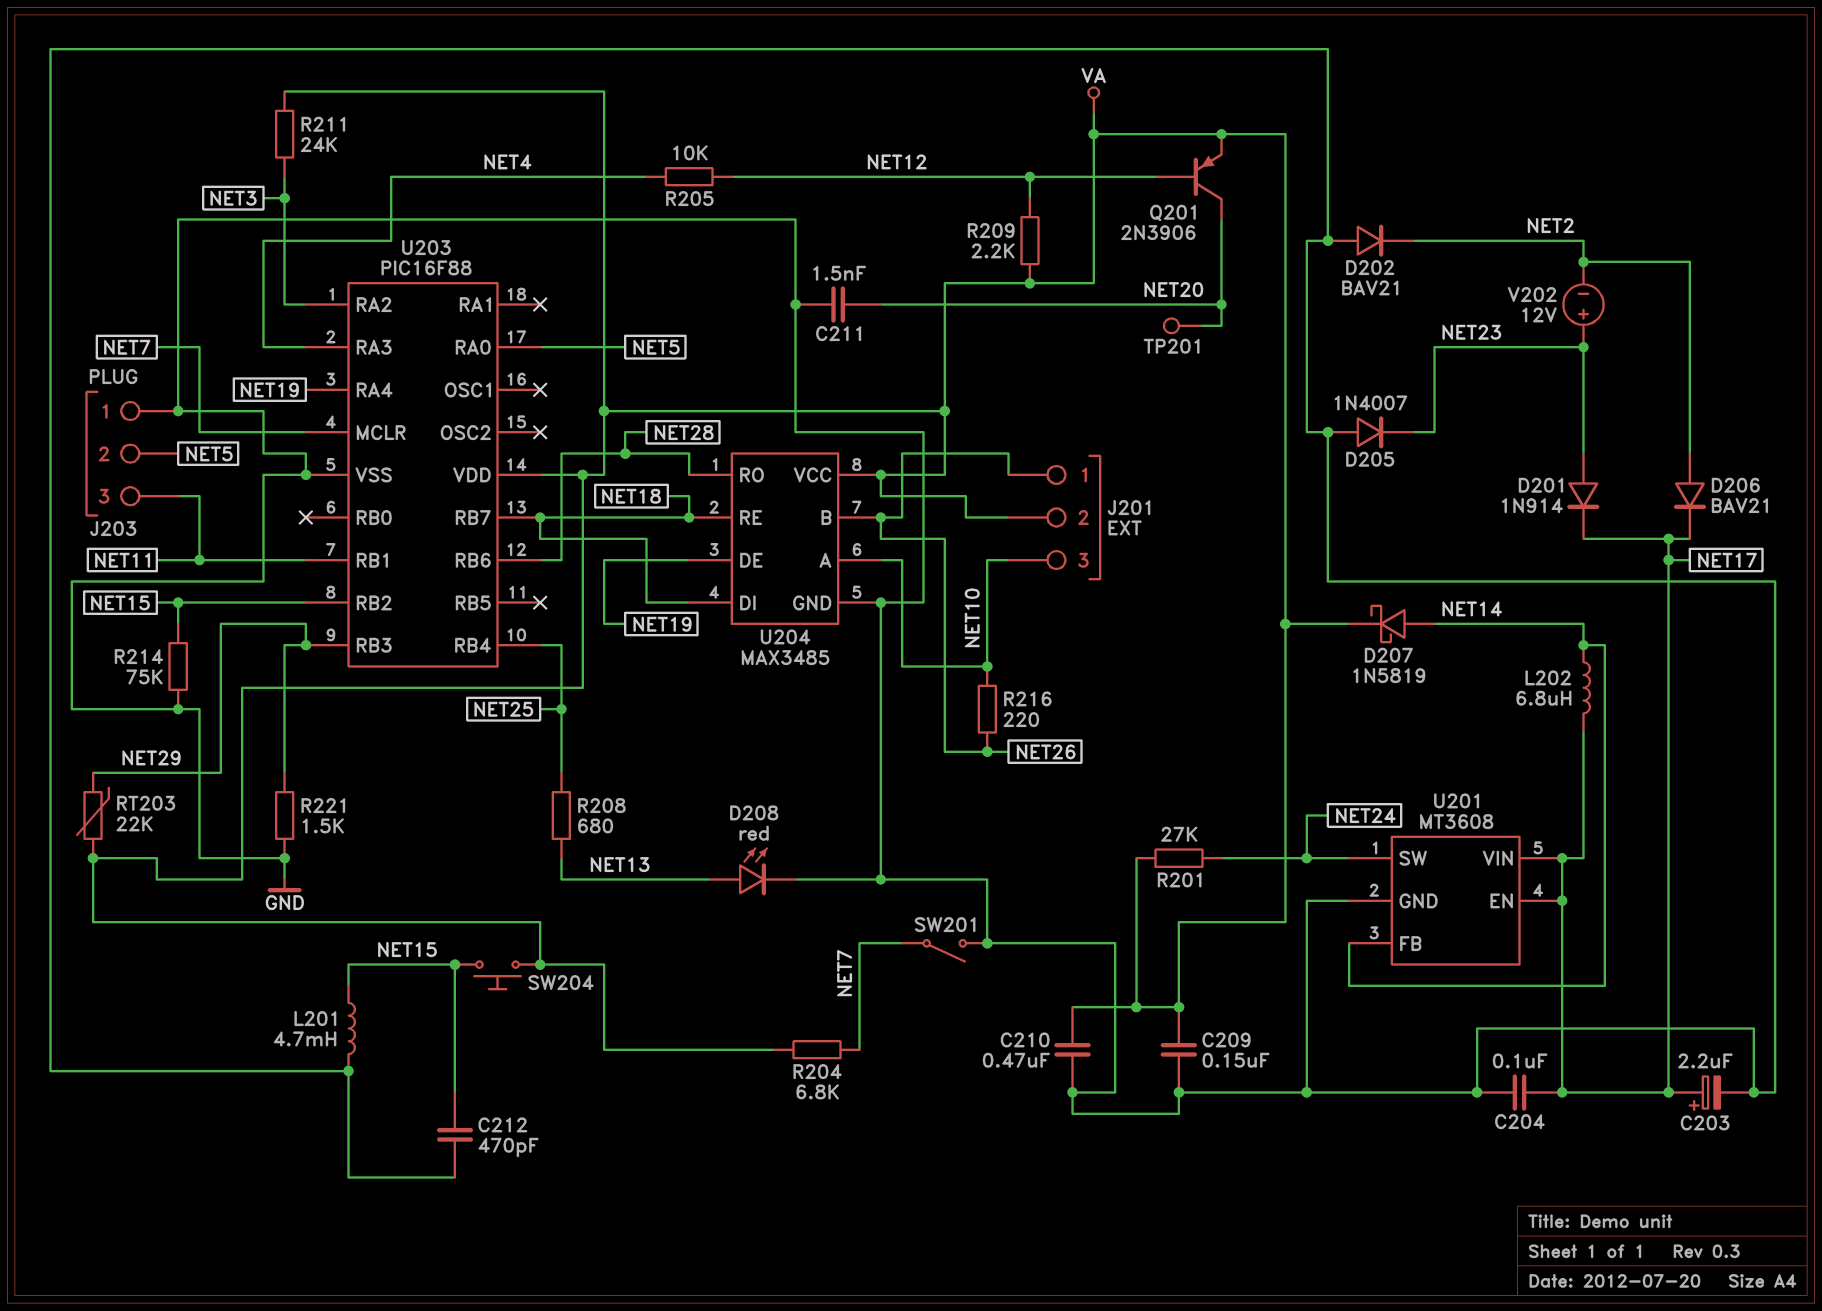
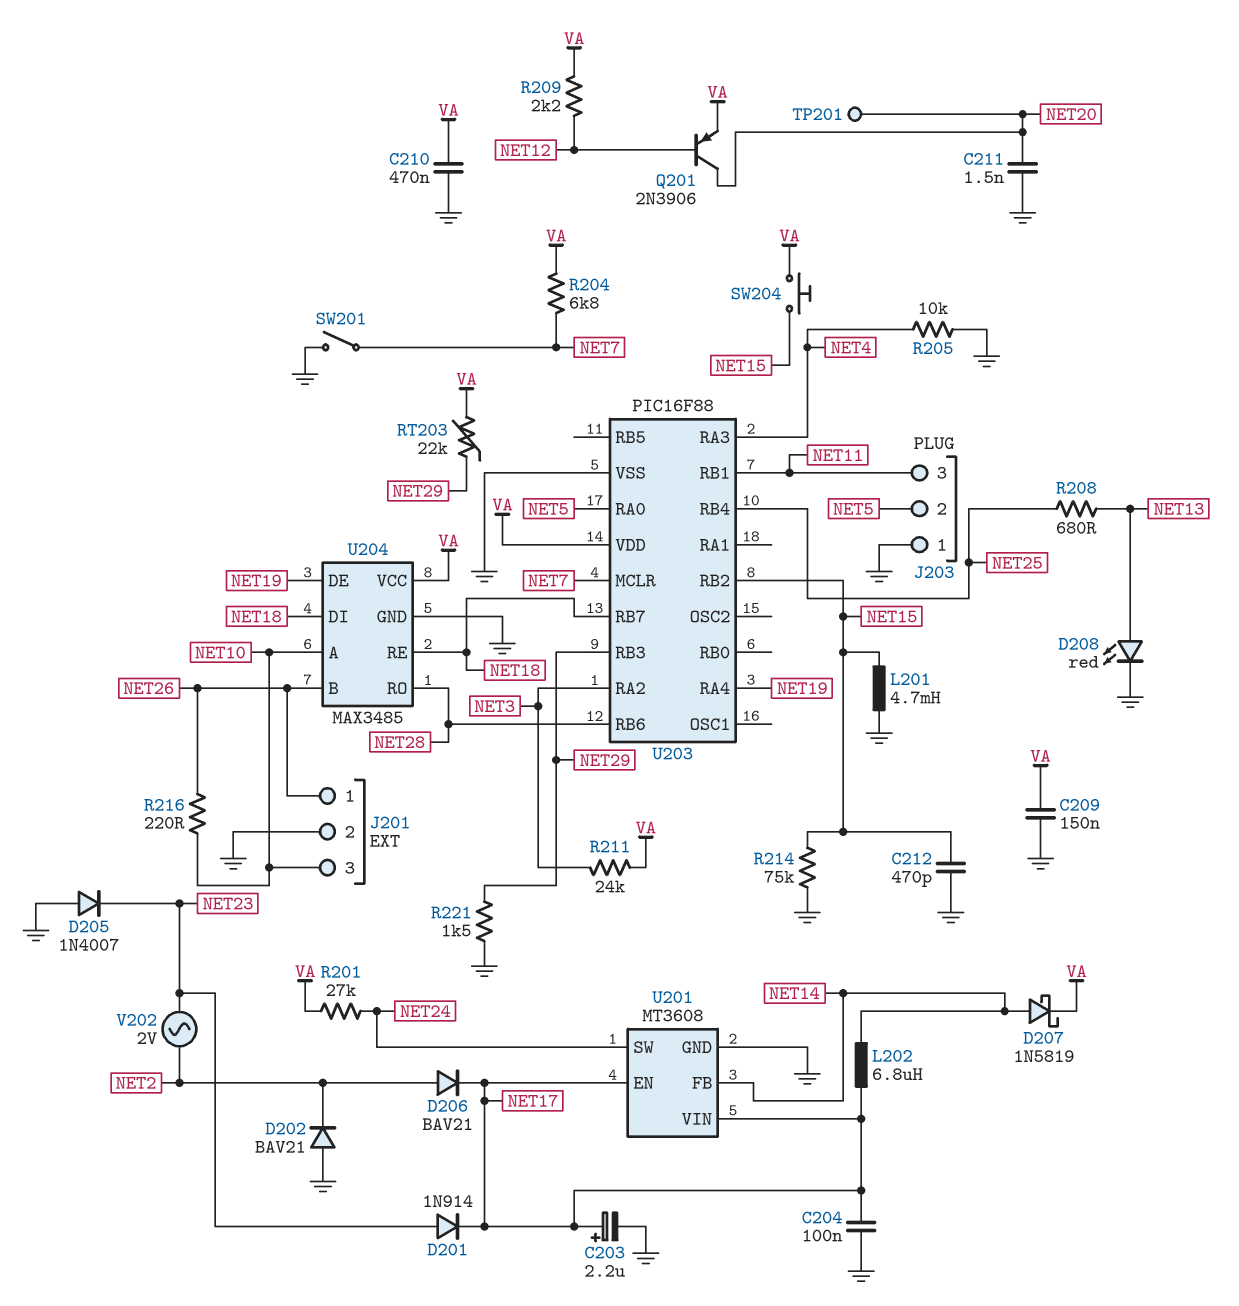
J201 pin 2: VA -> GND
R205: 10k (NET4, NET12) -> 10k (GND, NET4)
V202: 12V (plus NET23, minus NET2) -> AC 2V (NET2, NET23)

